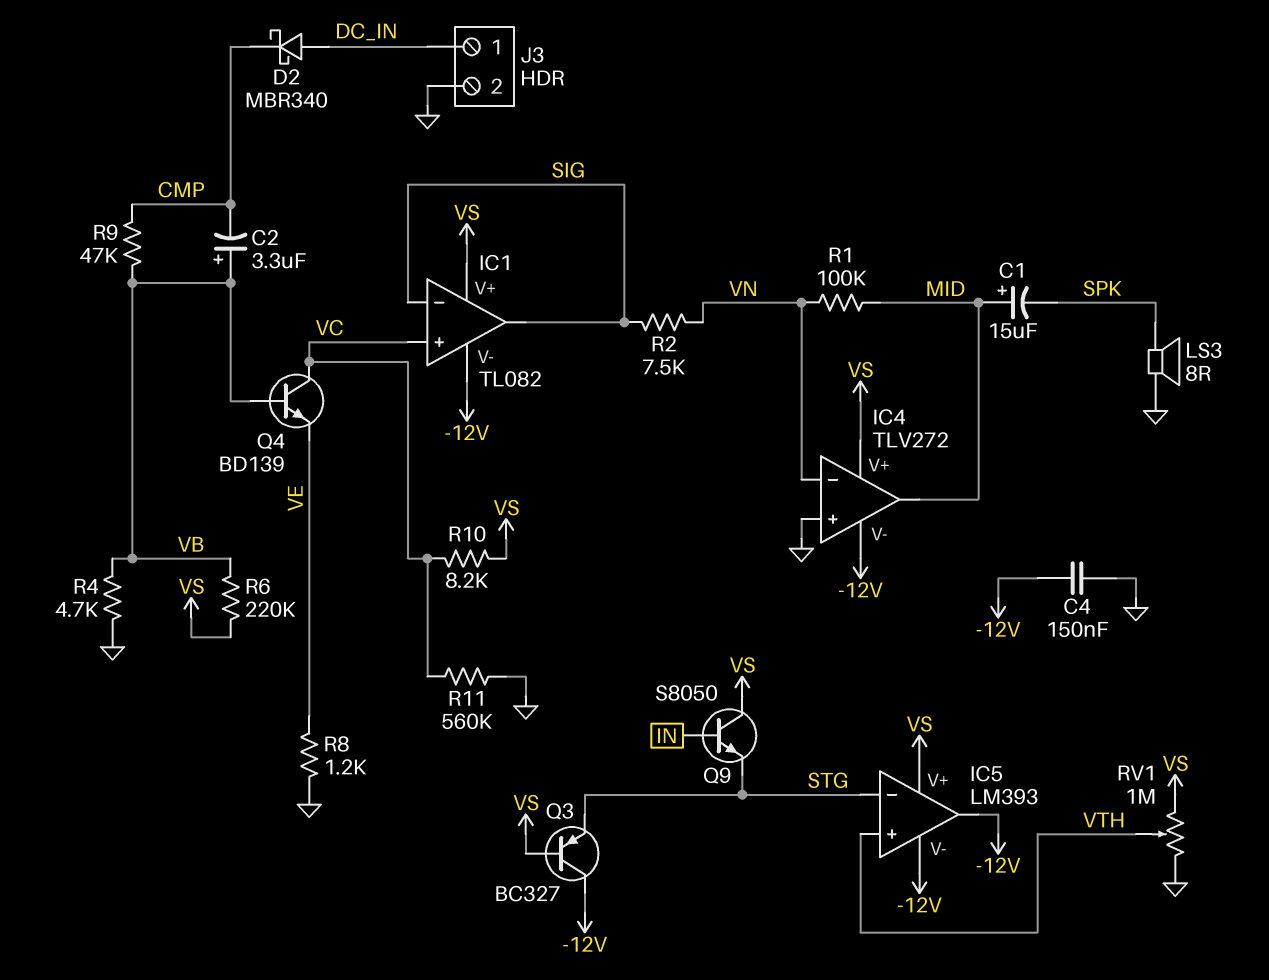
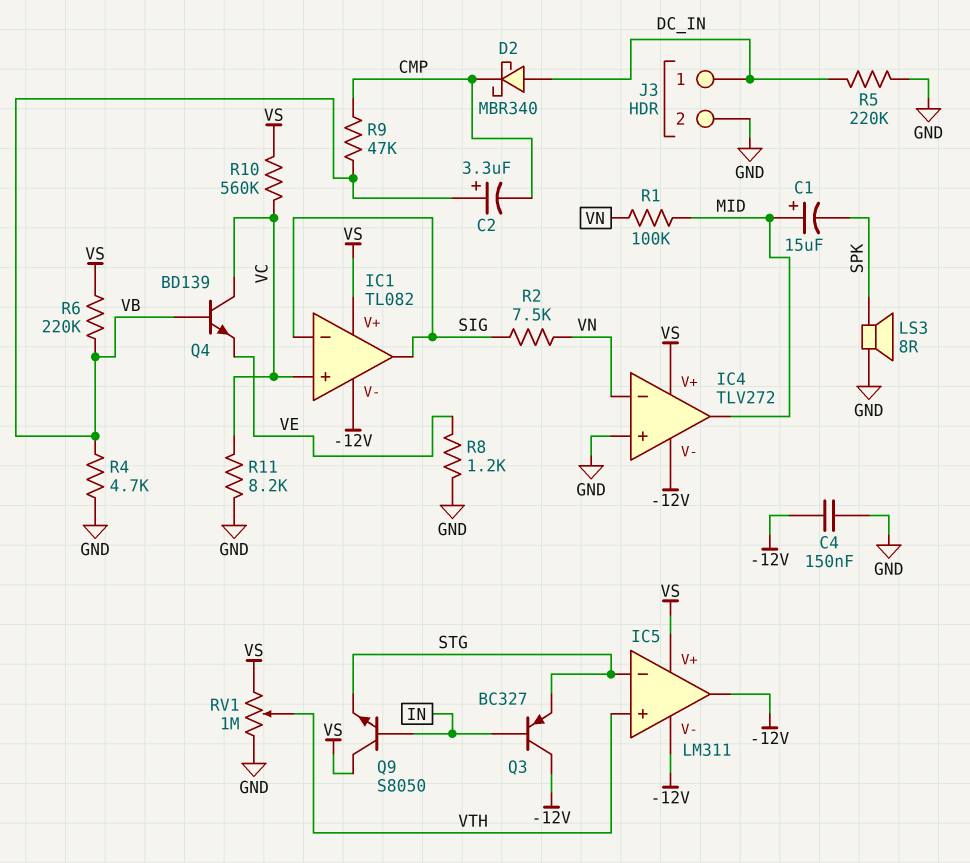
IC5: LM393 -> LM311
Q3: PNP BC327 (B VS, C -12V, E STG) -> PNP BC327 (B IN, C -12V, E STG)
R5: none -> 220k (DC_IN, GND)
R10: 8.2k (VC, VS) -> 560k (VC, VS)
R11: 560k (GND, VC) -> 8.2k (GND, VC)

